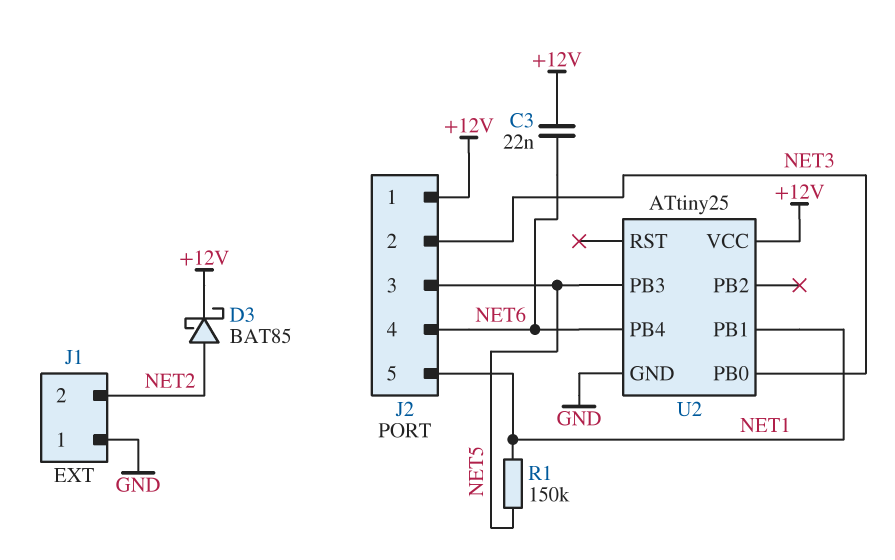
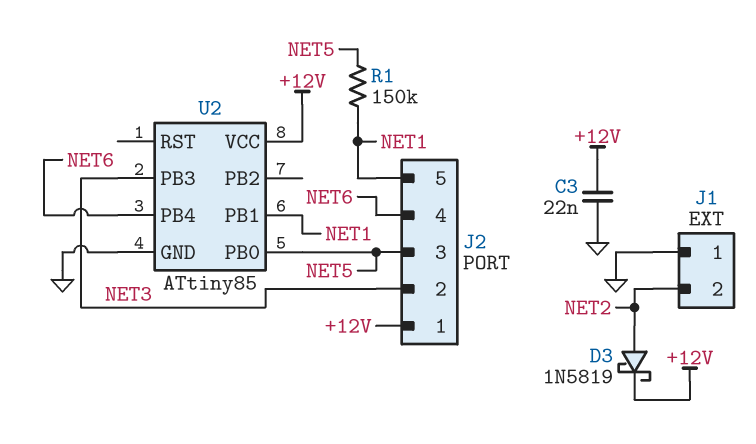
C3: 22nF (+12V, NET6) -> 22nF (+12V, GND)
D3: schottky BAT85 (A NET2, K +12V) -> schottky 1N5819 (A NET2, K +12V)
U2: ATtiny25 -> ATtiny85
U2 pin PB0: NET3 -> NET5
U2 pin PB3: NET5 -> NET3

